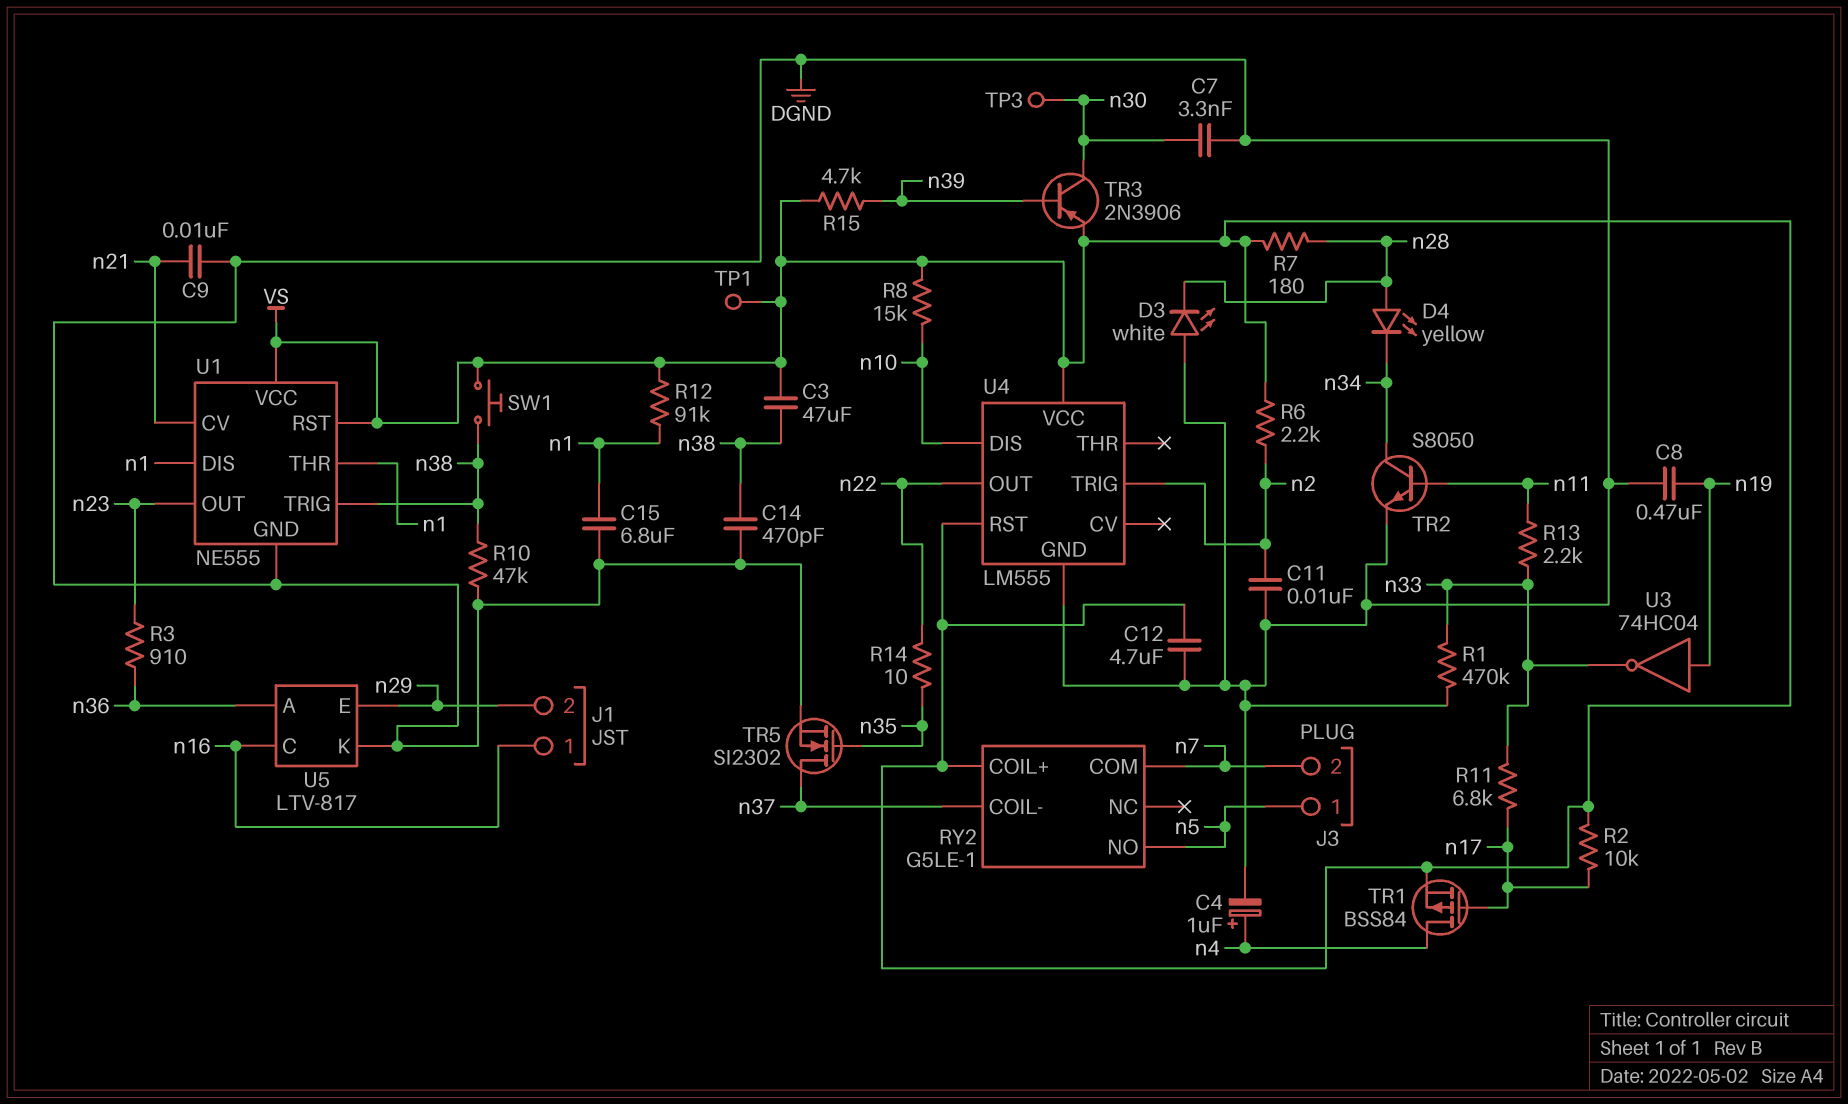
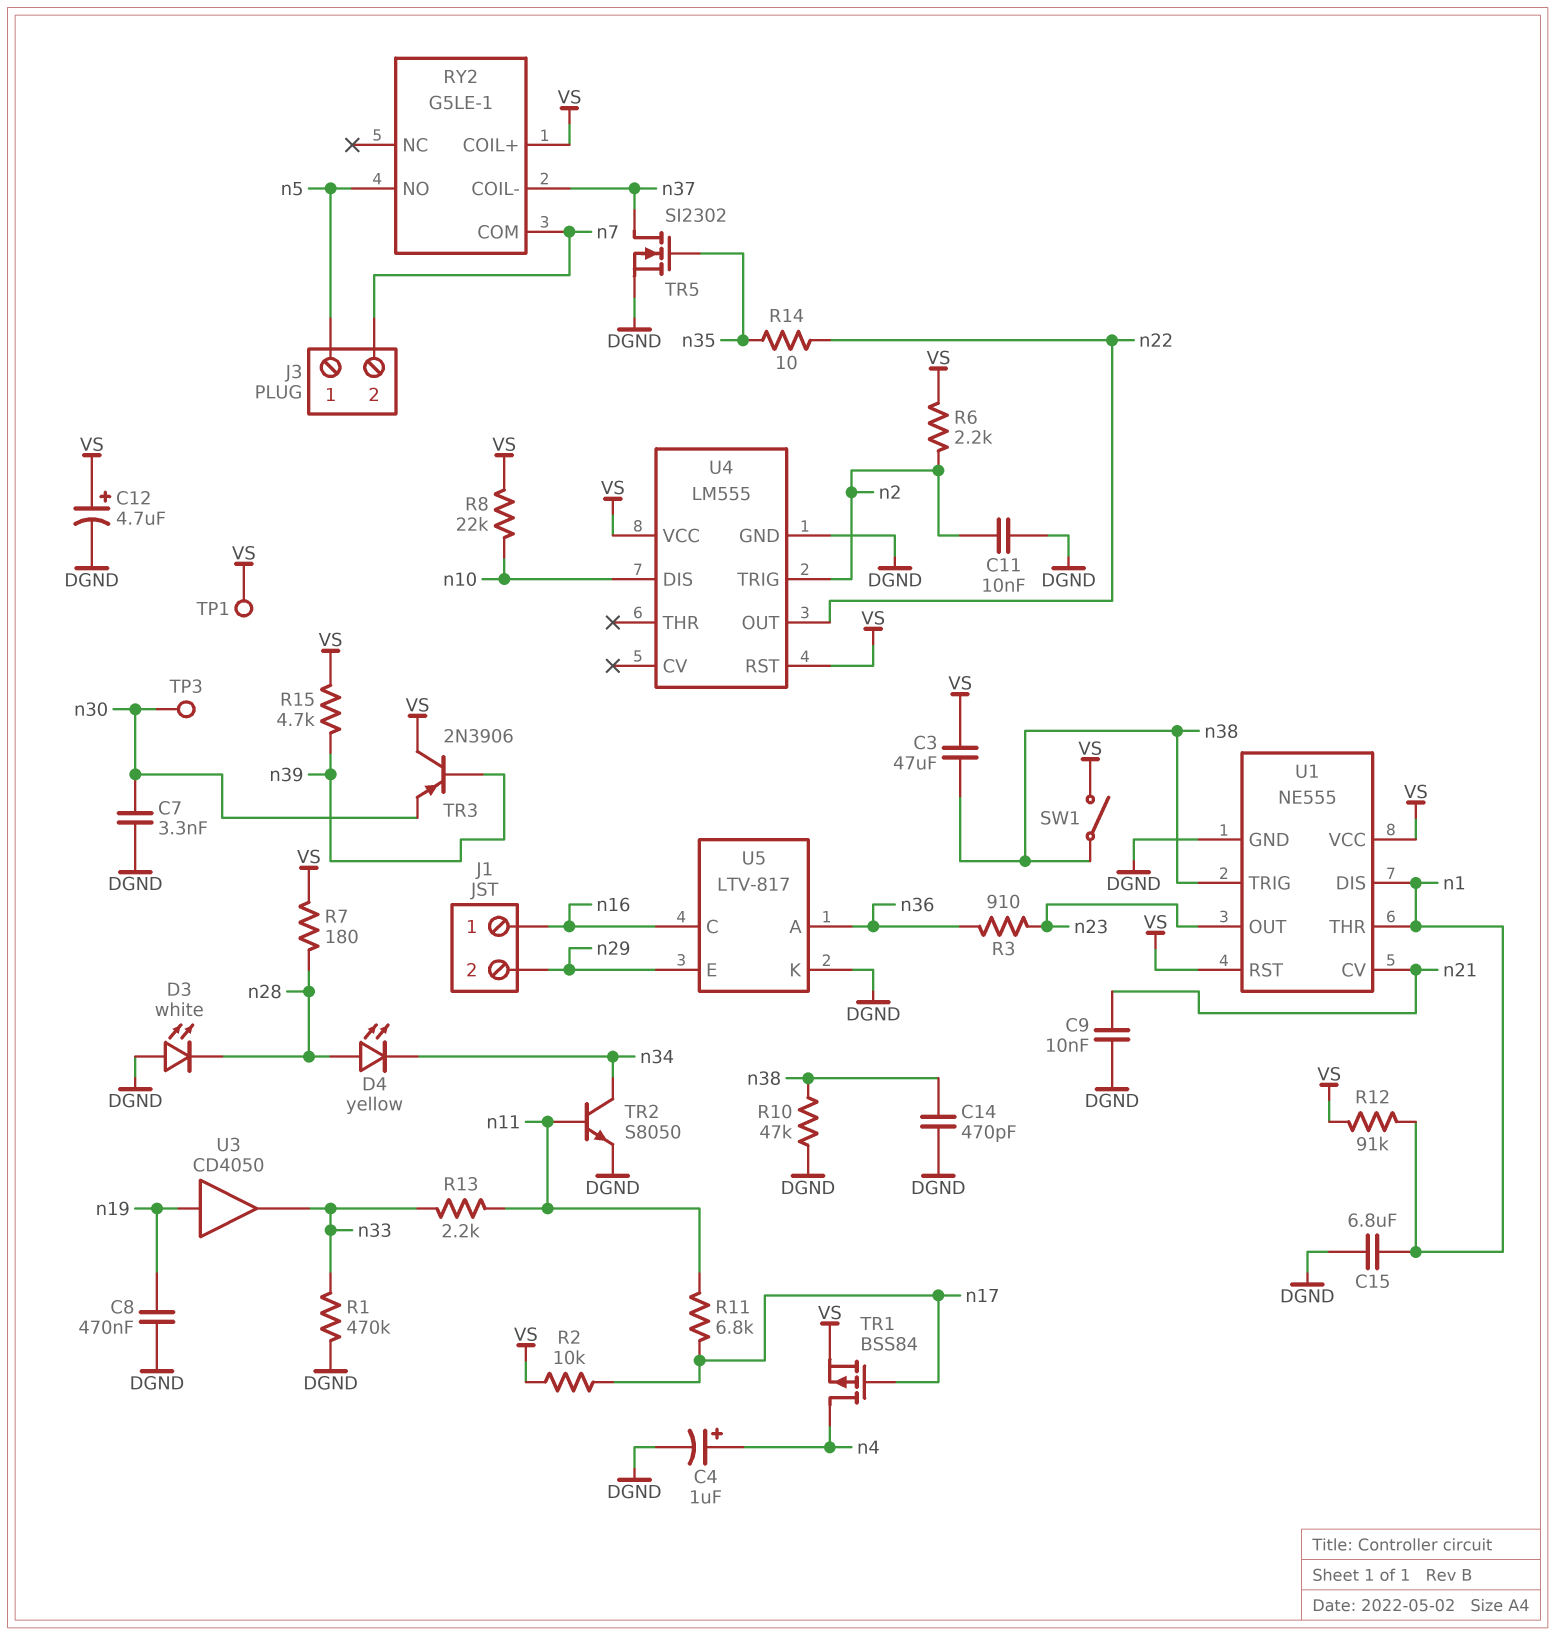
C12: 4.7uF (DGND, VS) -> 4.7uF (plus VS, minus DGND)
R8: 15k (VS, n10) -> 22k (VS, n10)
R11: 6.8k (n17, n33) -> 6.8k (n11, n17)
SW1: button (VS, n38) -> switch (VS, n38)
TR3: PNP 2N3906 (B n39, C n30, E VS) -> PNP 2N3906 (B n39, C VS, E n30)
U3: NOT 74HC04 (in n19, out n33) -> buffer CD4050 (in n19, out n33)

